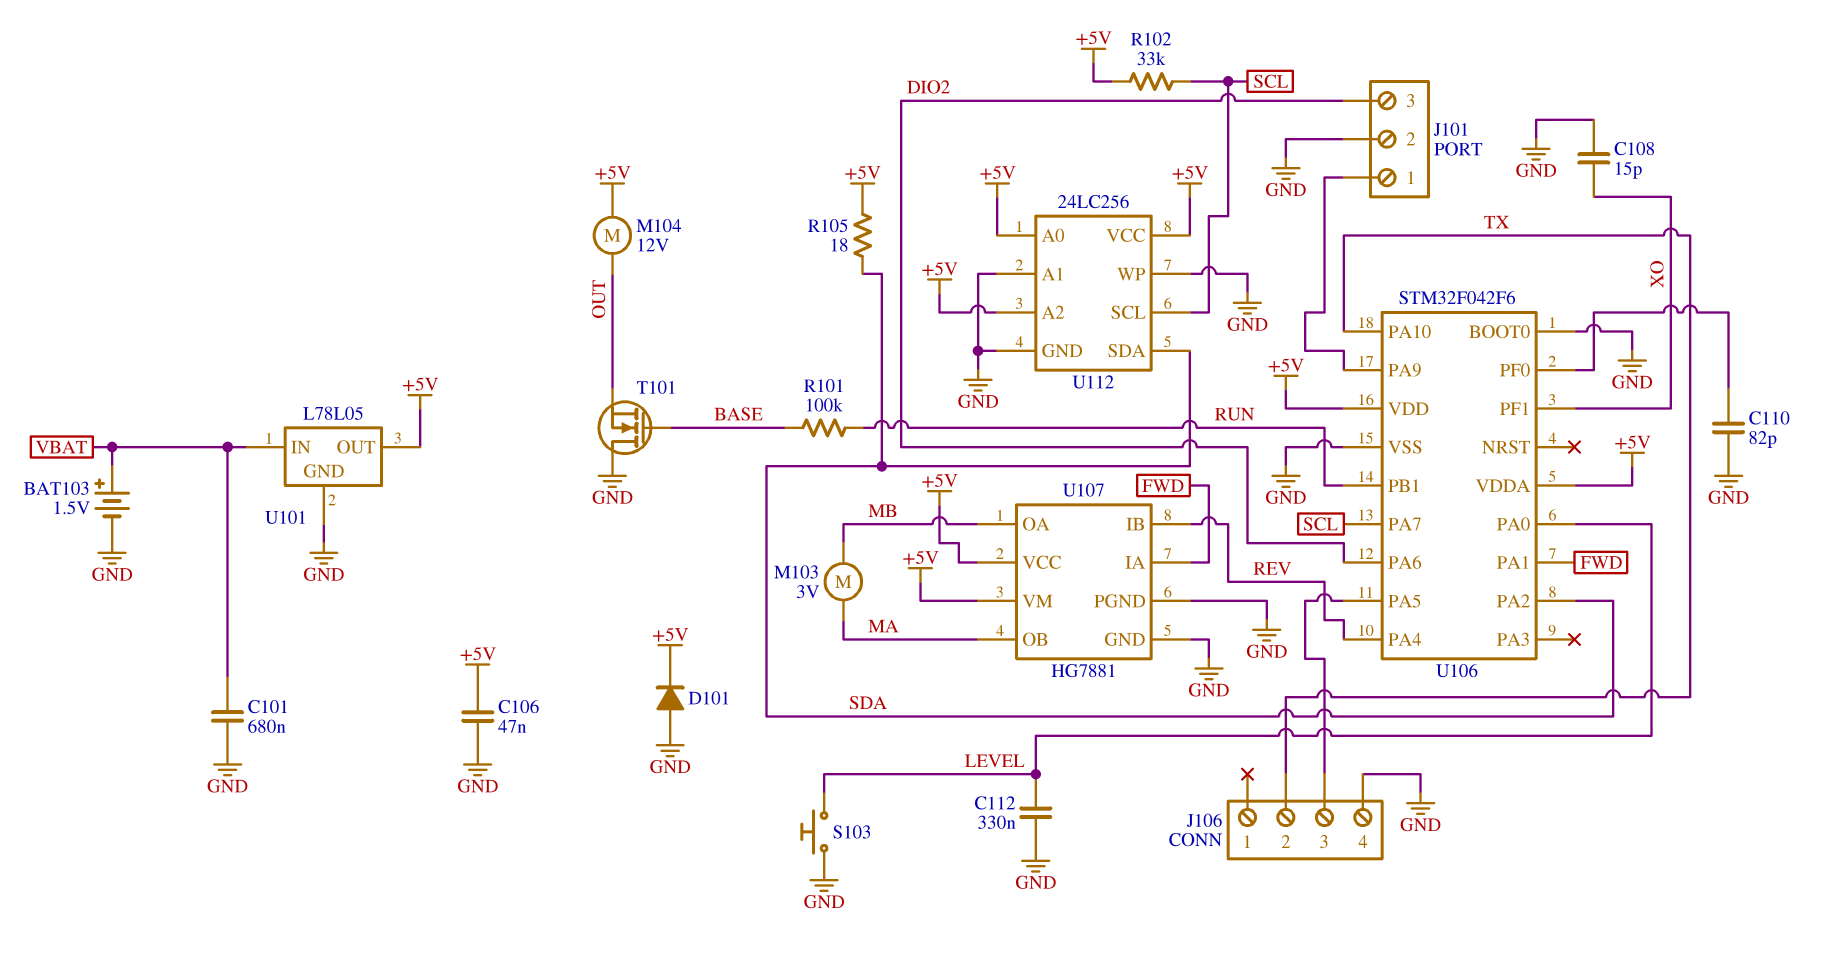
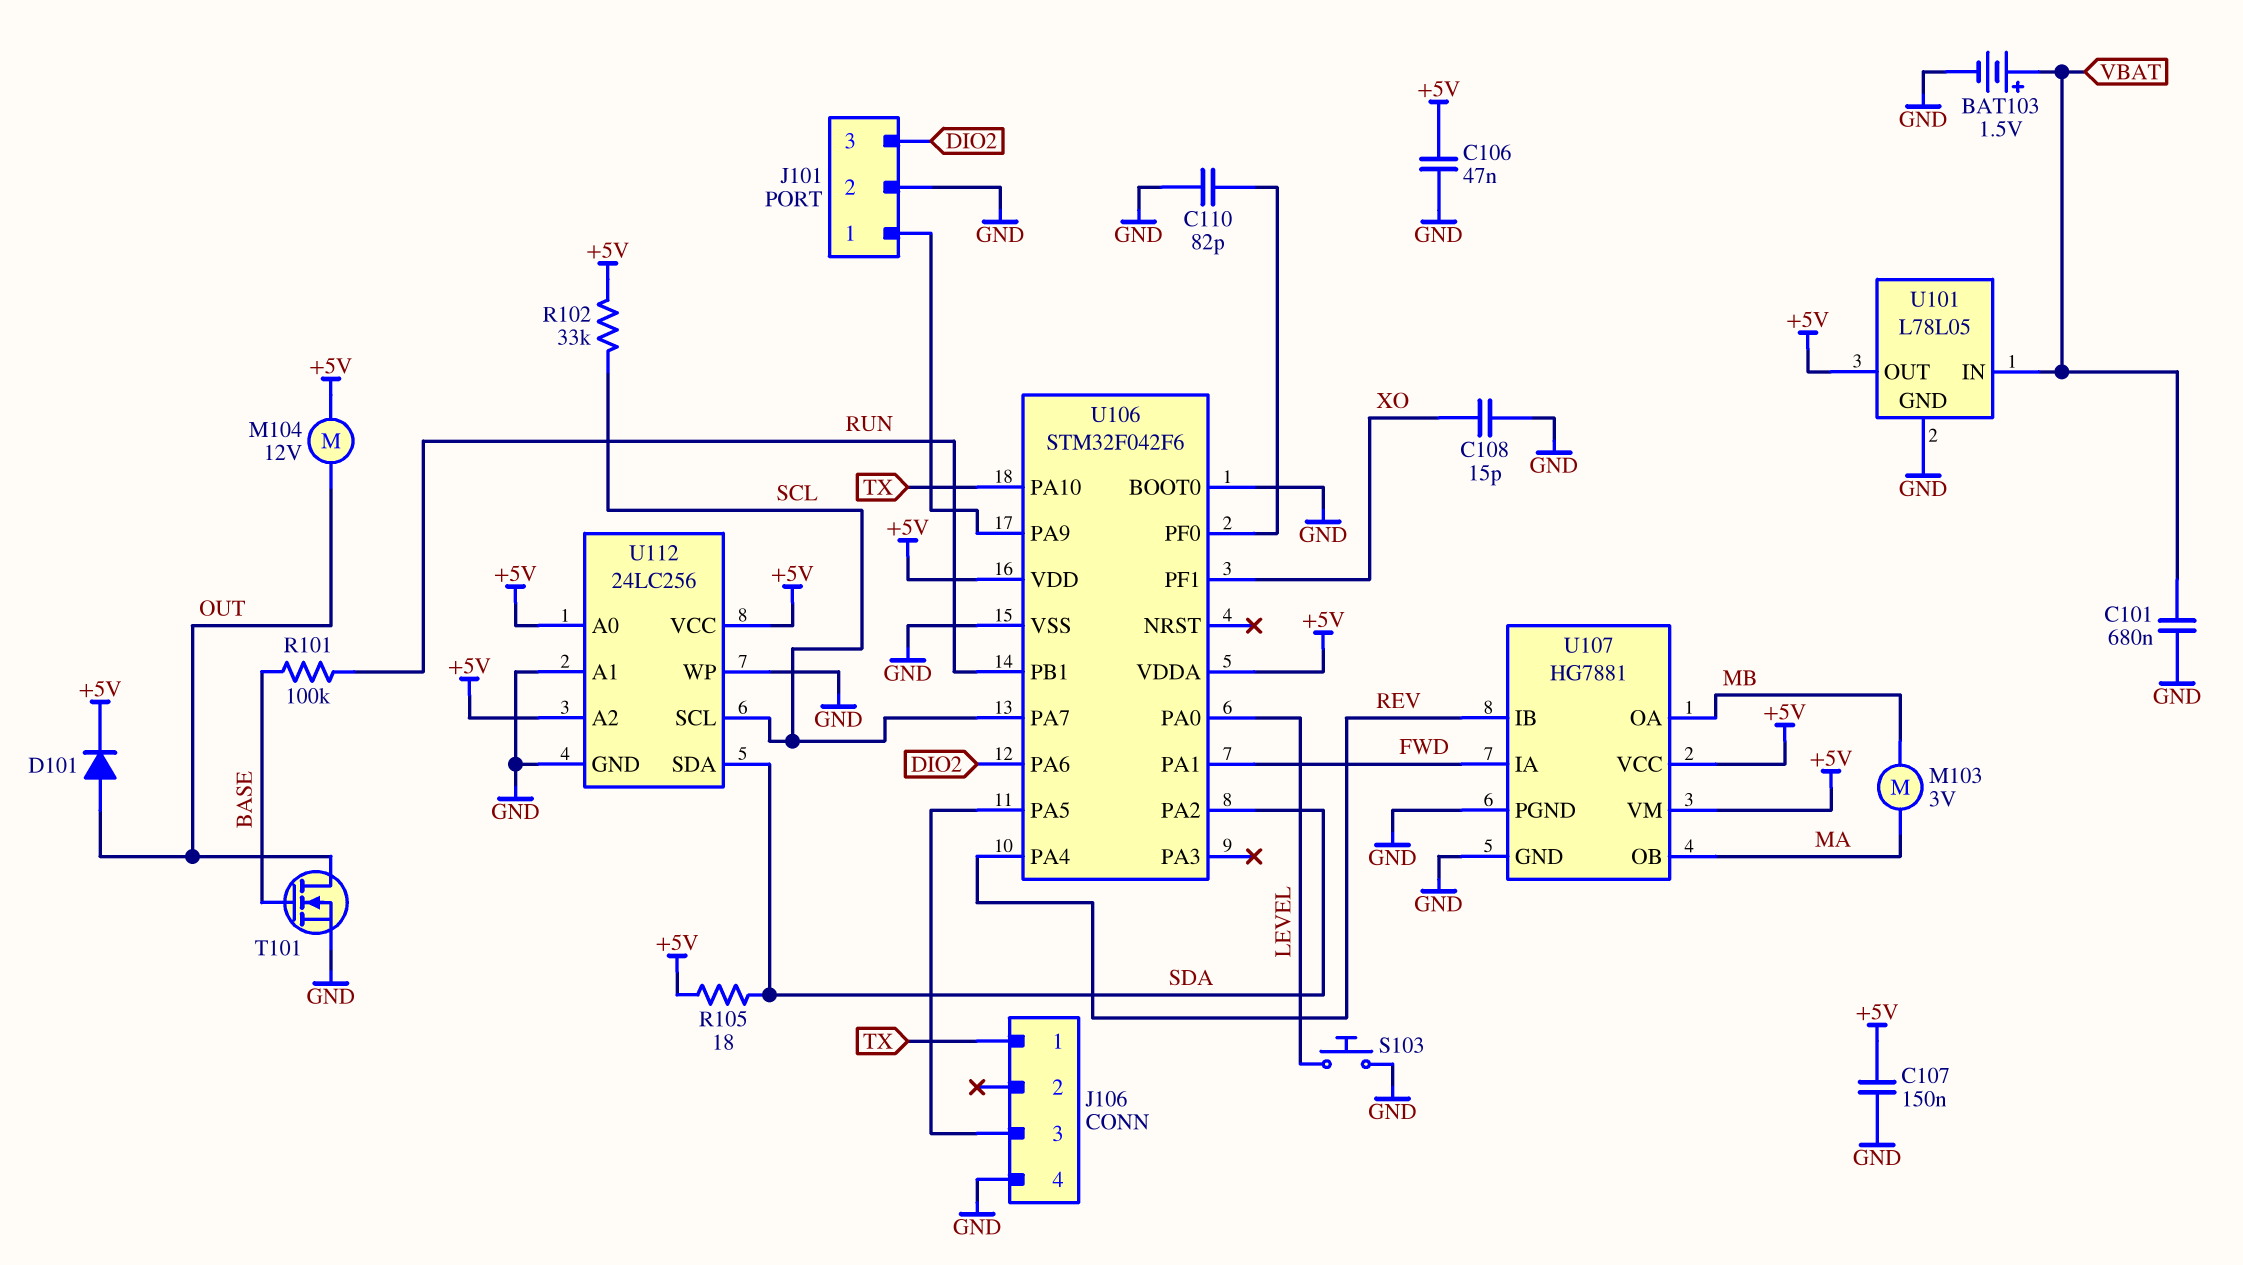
C107: none -> 150nF (+5V, GND)
C112: 330nF (GND, LEVEL) -> none
D101: diode (A GND, K +5V) -> diode (A OUT, K +5V)
J106 pin 1: none -> TX
J106 pin 2: TX -> none
T101: NMOS (G BASE, D GND, S OUT) -> NMOS (G BASE, D OUT, S GND)

